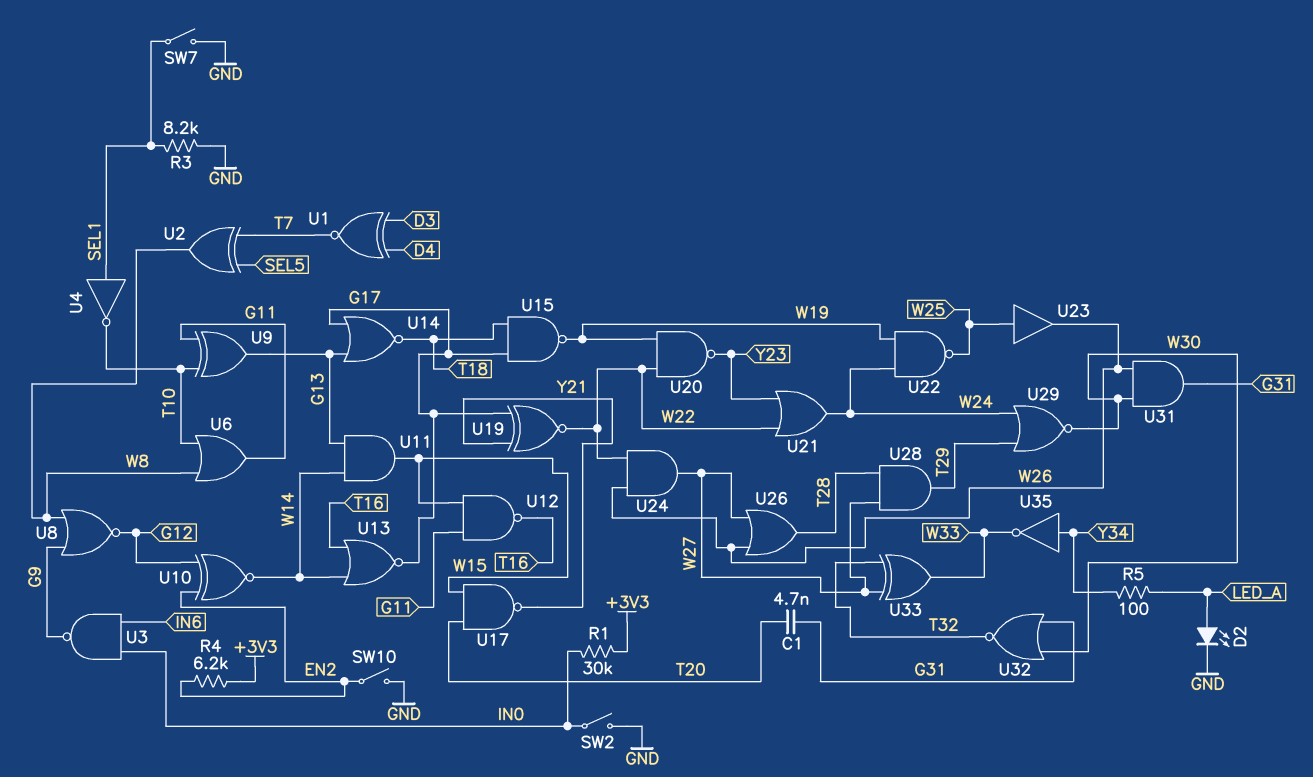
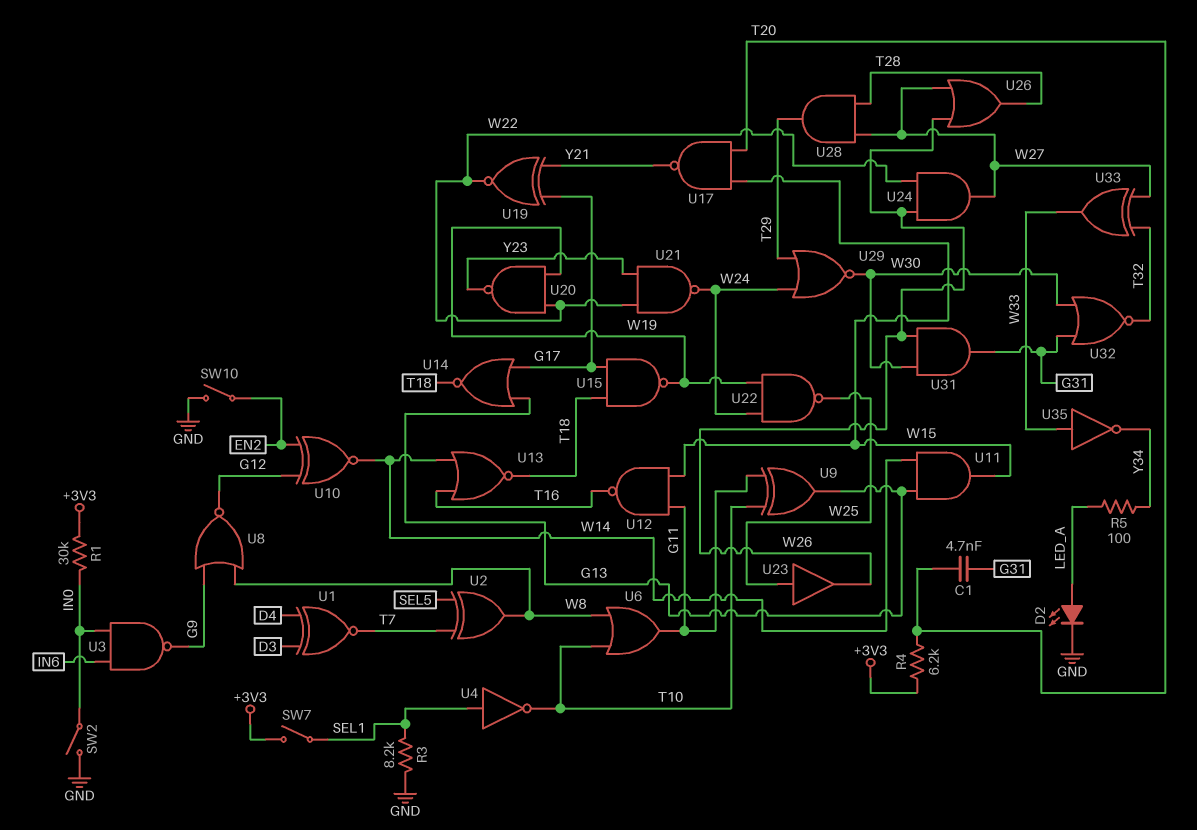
R4: 6.2k (+3V3, EN2) -> 6.2k (+3V3, T20)
SW7: switch (GND, SEL1) -> switch (+3V3, SEL1)
U13: NOR (in T16, in W14, out G17) -> NOR (in T16, in W14, out T18)
U21: OR (in W22, in Y23, out W24) -> NAND (in W22, in Y23, out W24)
U35: NOT (in Y34, out W33) -> NOT (in W33, out Y34)

